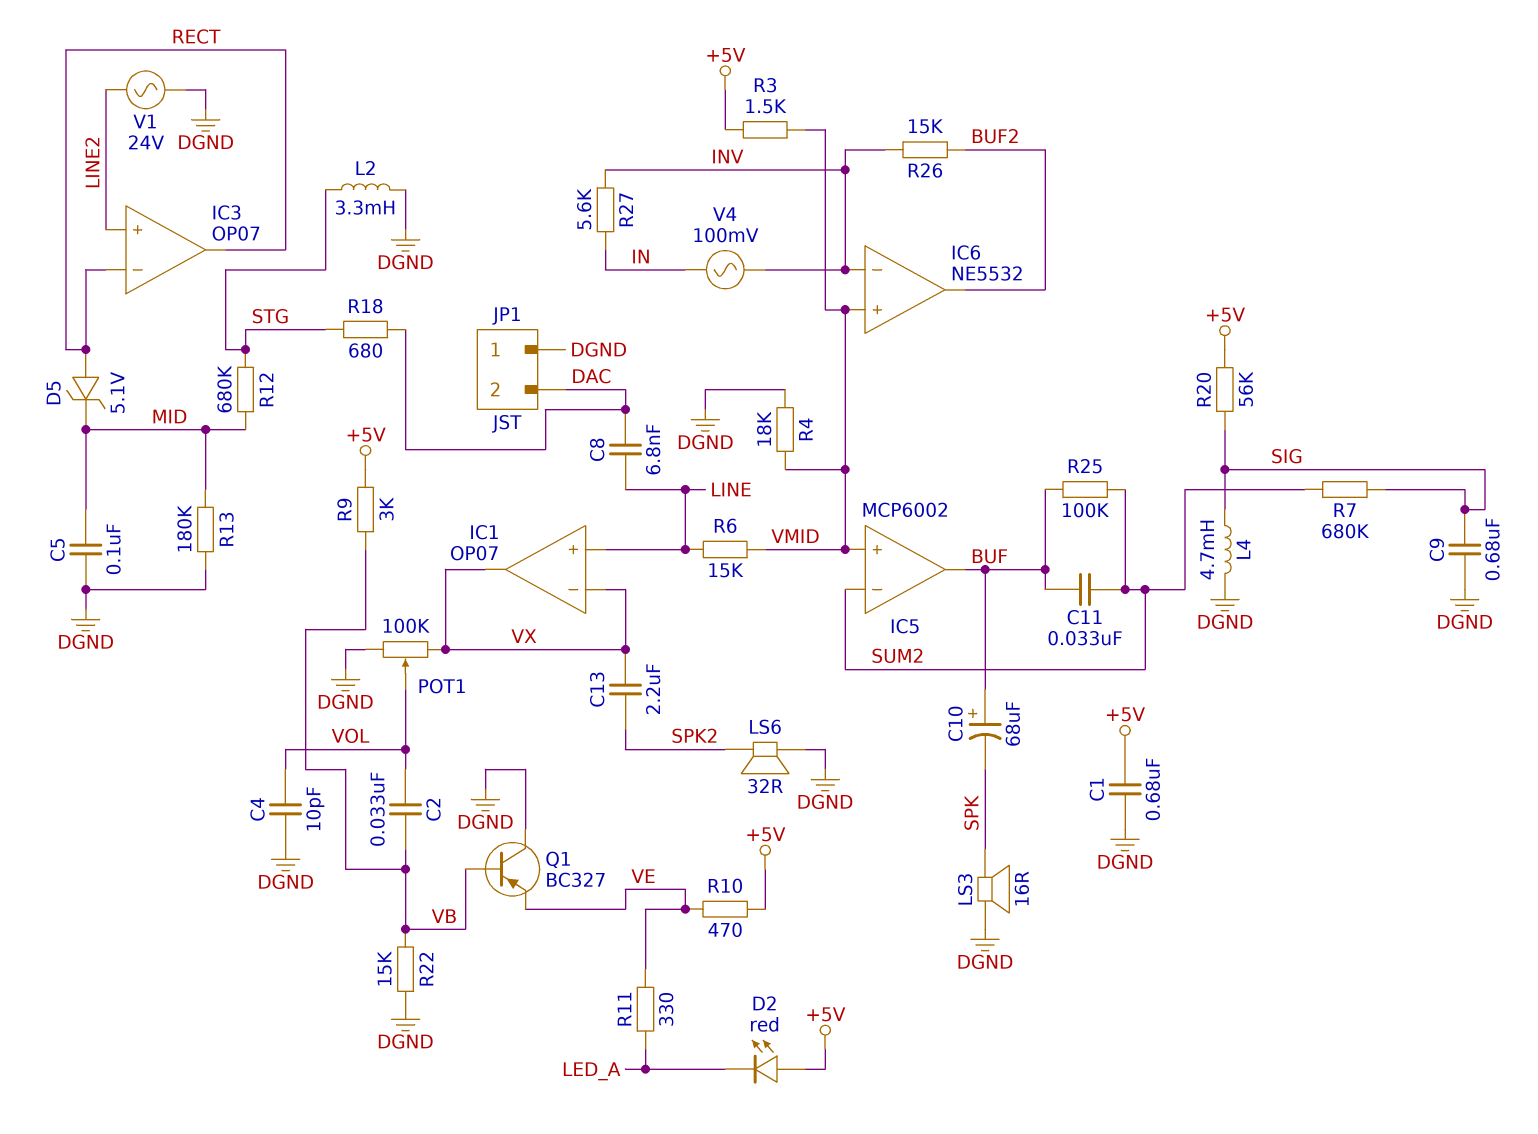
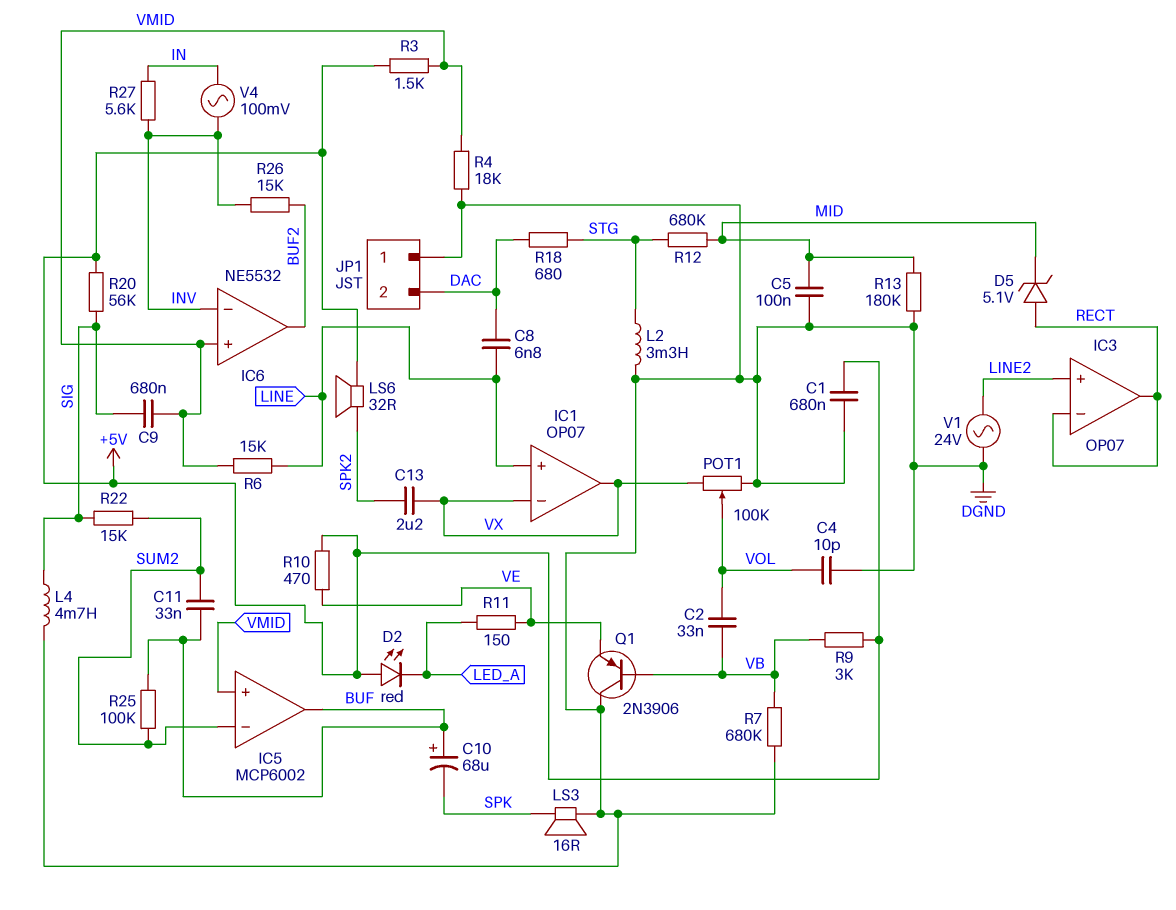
C9: 680nF (DGND, SIG) -> 680nF (SIG, VMID)
LS6: speaker 32R (DGND, SPK2) -> speaker 32R (+5V, SPK2)
Q1: PNP BC327 (B VB, C DGND, E VE) -> PNP 2N3906 (B VB, C DGND, E VE)
R7: 680k (SIG, SUM2) -> 680k (DGND, VB)
R11: 330 (LED_A, VE) -> 150 (LED_A, VE)
R22: 15k (DGND, VB) -> 15k (SIG, SUM2)

